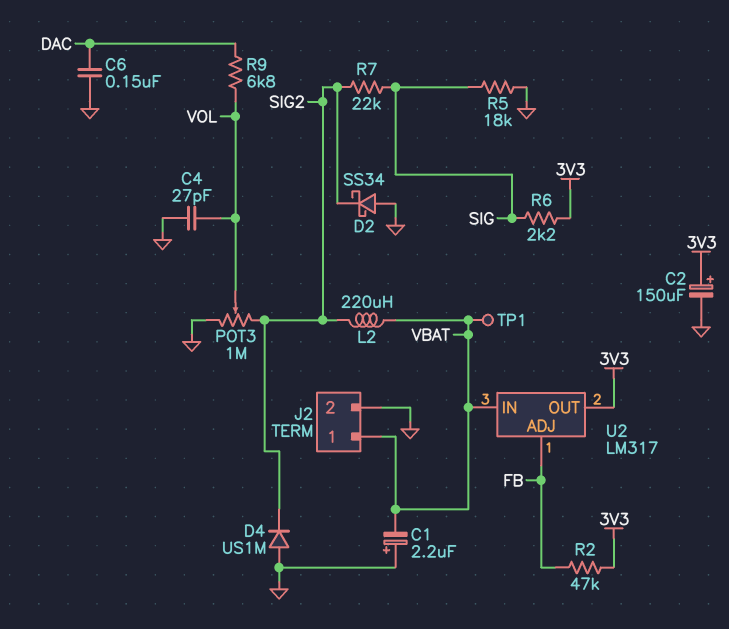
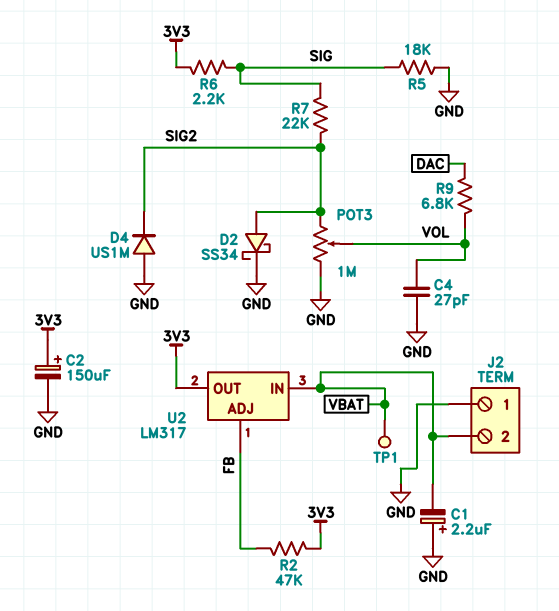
C6: 150nF (DAC, GND) -> none
D2: schottky SS34 (A GND, K SIG2) -> schottky SS34 (A SIG2, K GND)
J2 pin 1: VBAT -> GND
J2 pin 2: GND -> VBAT
L2: 220uH (SIG2, VBAT) -> none

